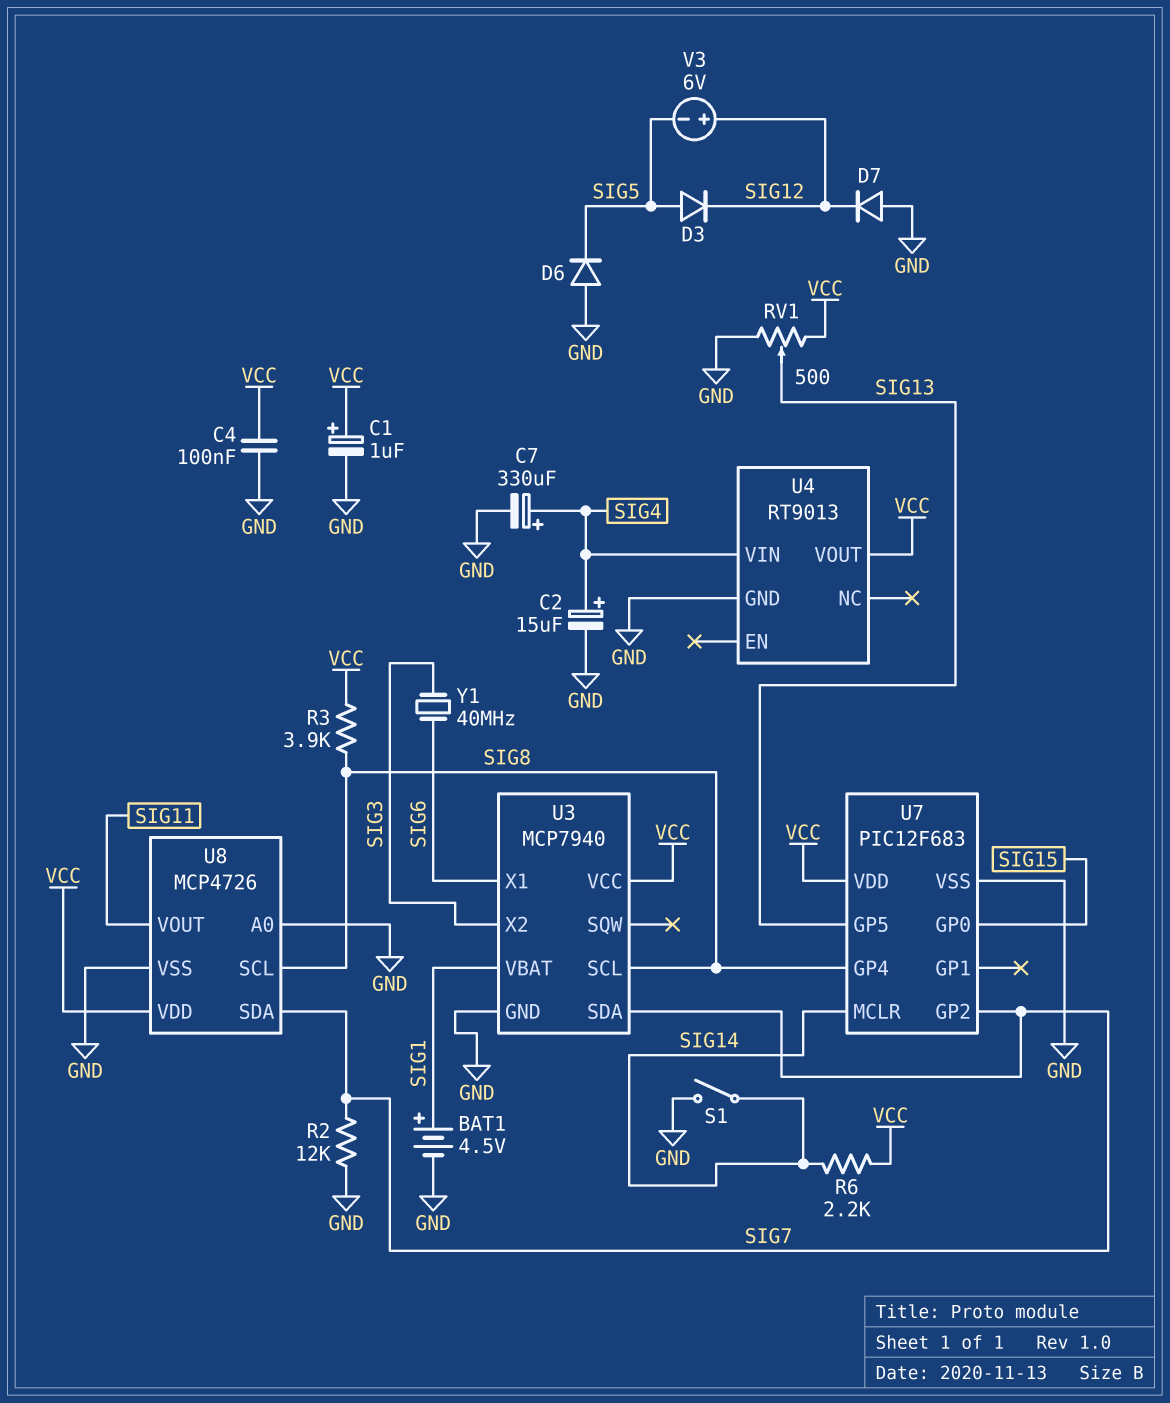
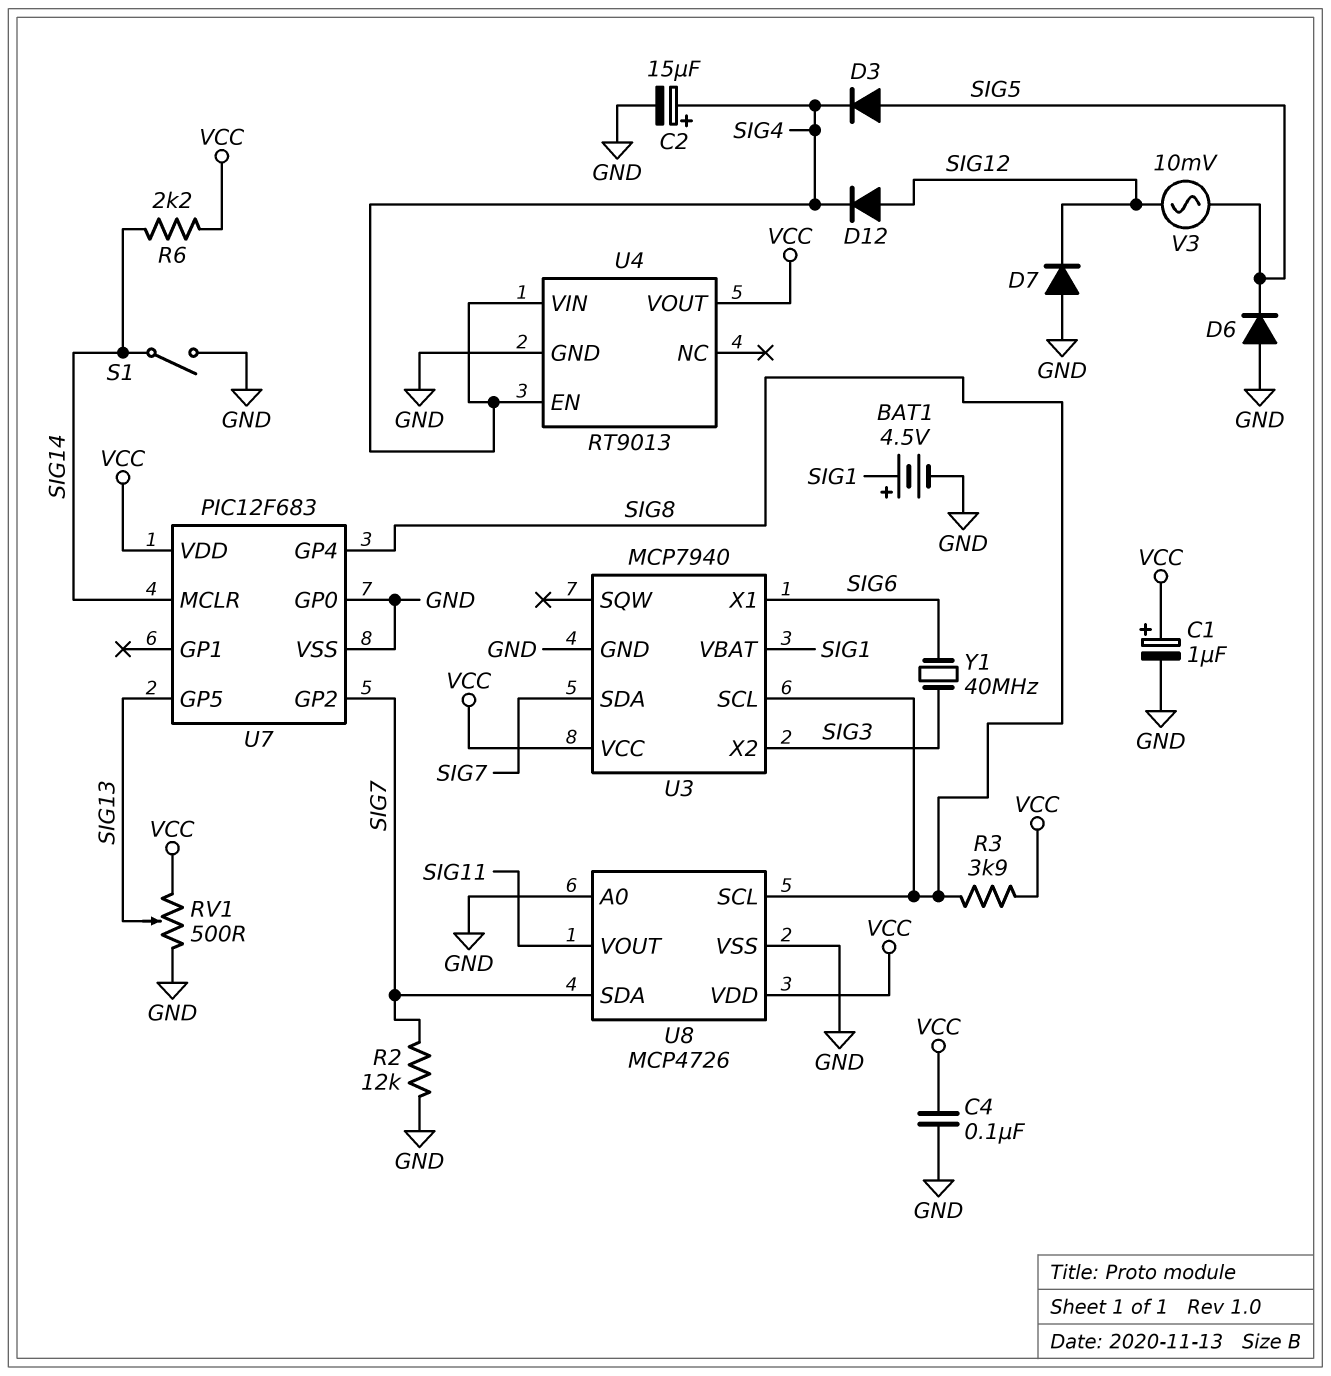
C7: 330uF (plus SIG4, minus GND) -> none
D3: diode (A SIG5, K SIG12) -> diode (A SIG5, K SIG4)
D12: none -> diode (A SIG12, K SIG4)
U4 pin EN: none -> SIG4
U7 pin GP0: SIG15 -> GND
V3: 6V (plus SIG12, minus SIG5) -> AC 10mV (SIG5, SIG12)

